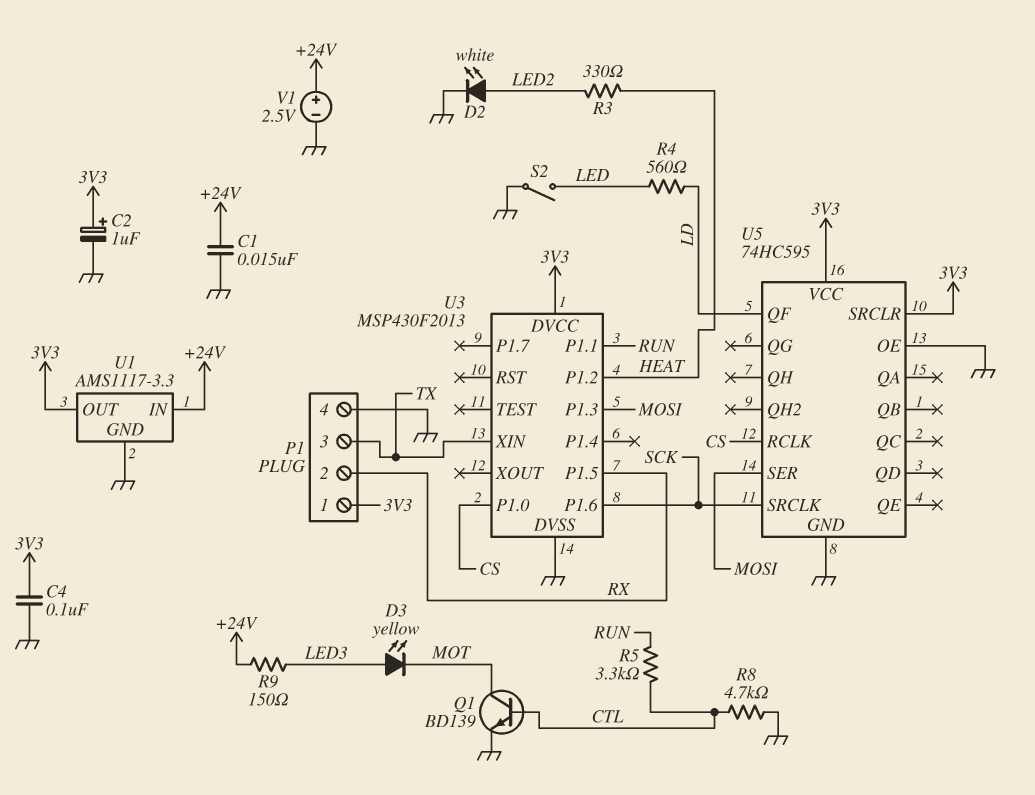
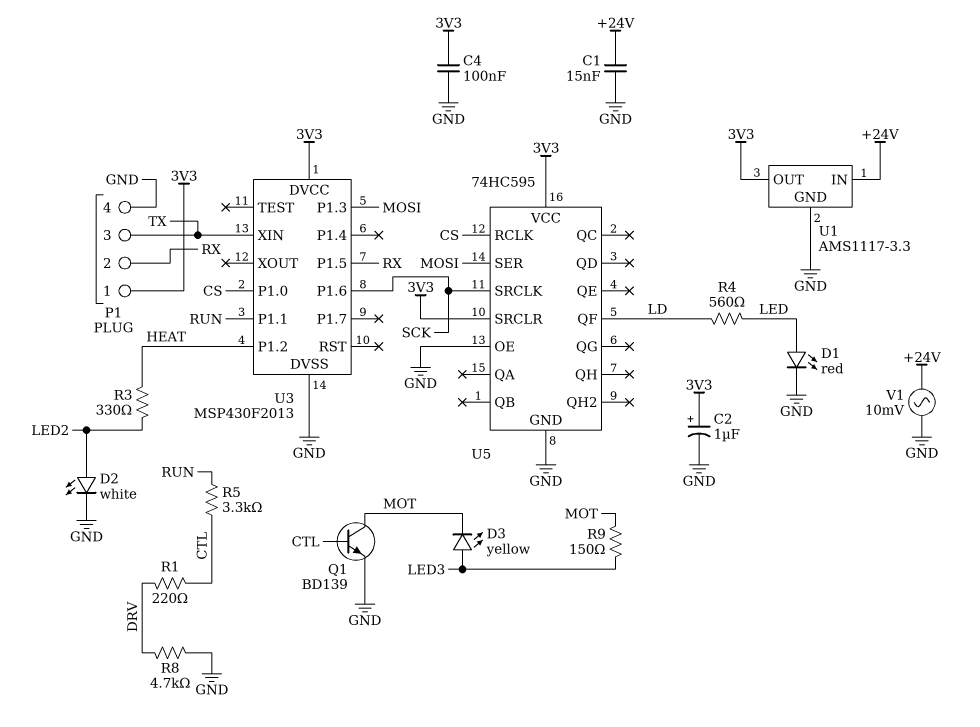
D1: none -> LED red (A LED, K GND)
R1: none -> 220 (CTL, DRV)
R8: 4.7k (CTL, GND) -> 4.7k (DRV, GND)
R9: 150 (+24V, LED3) -> 150 (LED3, MOT)
S2: switch (GND, LED) -> none
V1: 2.5V (plus +24V, minus GND) -> AC 10mV (+24V, GND)

